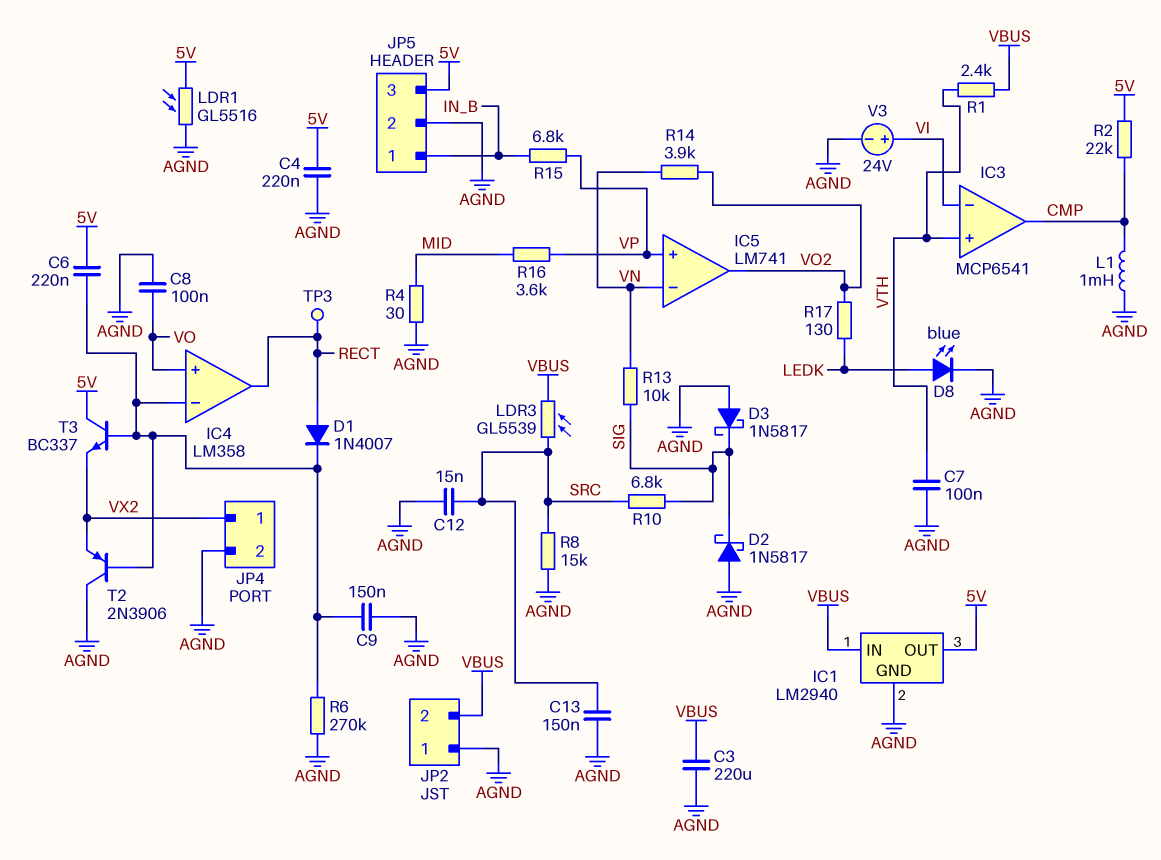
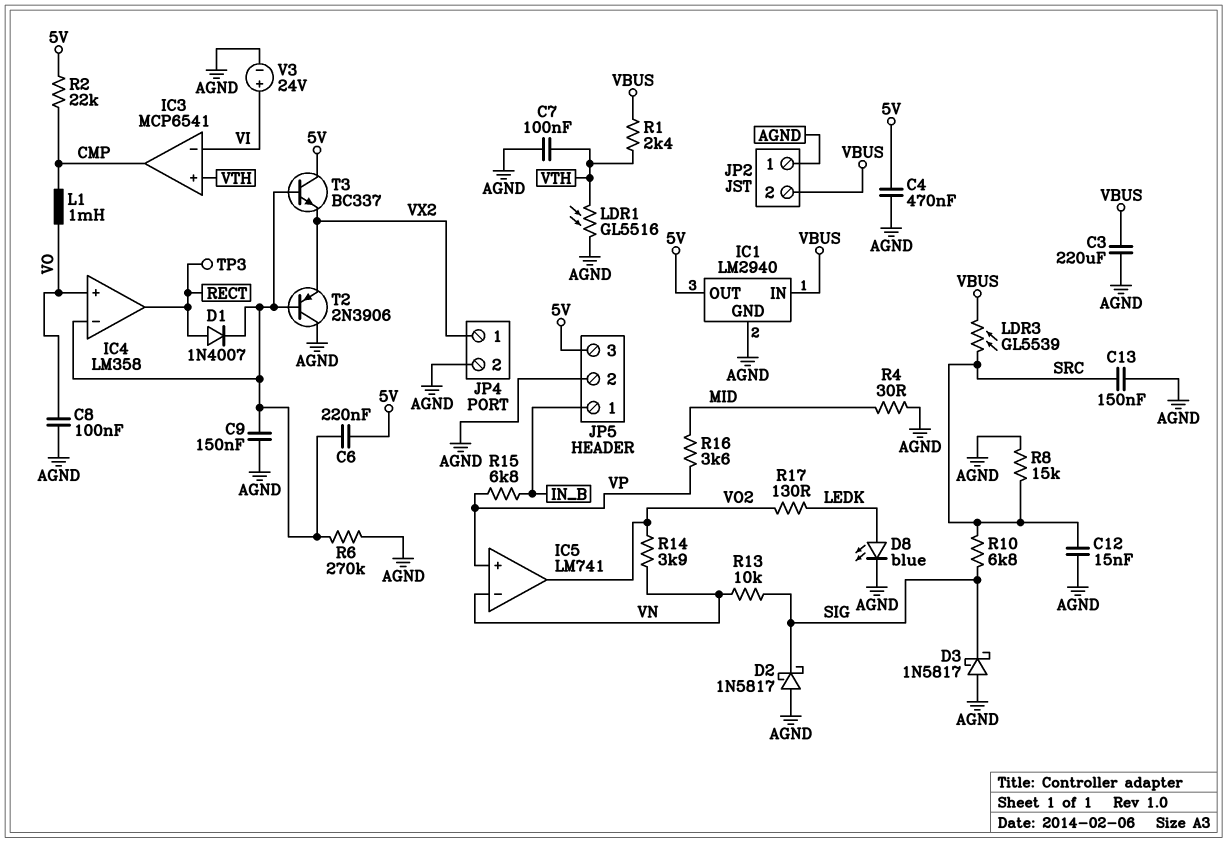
C4: 220nF (5V, AGND) -> 470nF (5V, AGND)
L1: 1mH (AGND, CMP) -> 1mH (CMP, VO)
LDR1: GL5516 (5V, AGND) -> GL5516 (AGND, VTH)

